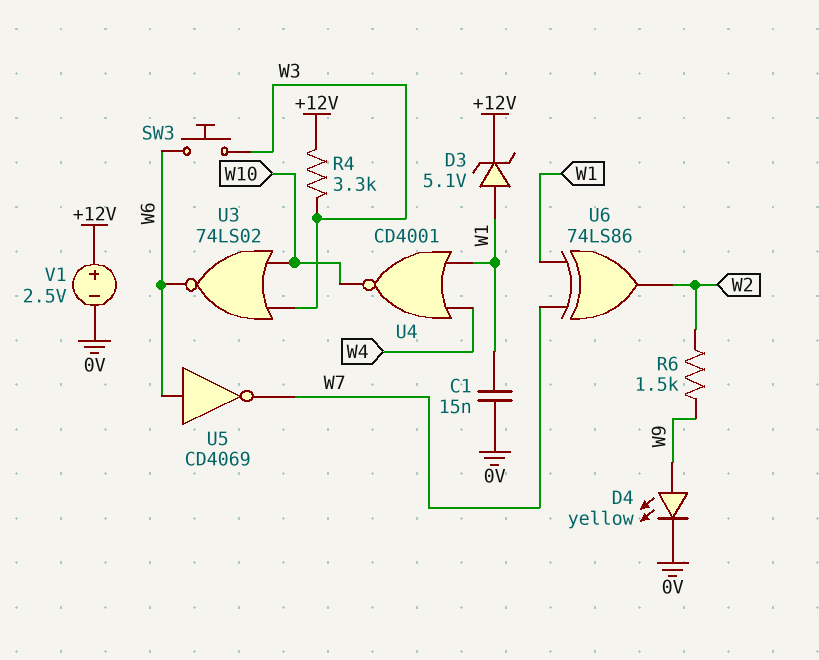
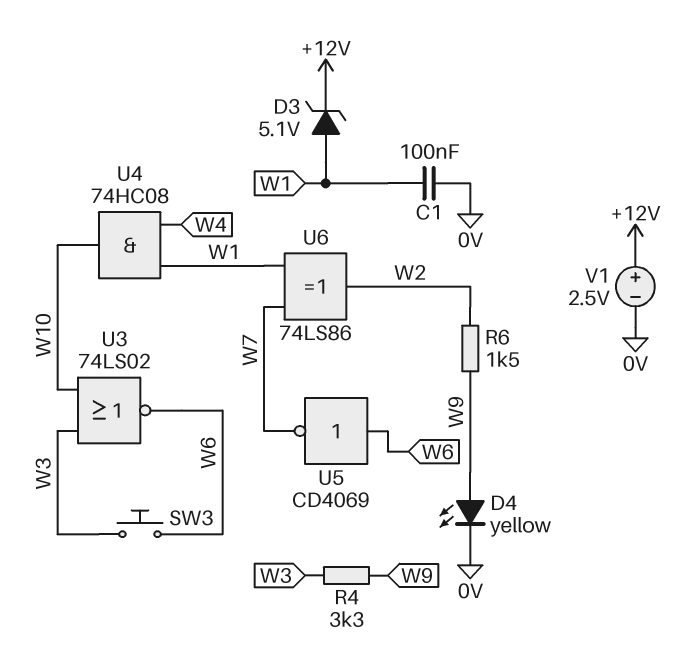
C1: 15nF (0V, W1) -> 100nF (0V, W1)
R4: 3.3k (+12V, W3) -> 3.3k (W3, W9)
U4: NOR CD4001 (in W1, in W4, out W10) -> AND 74HC08 (in W1, in W4, out W10)

